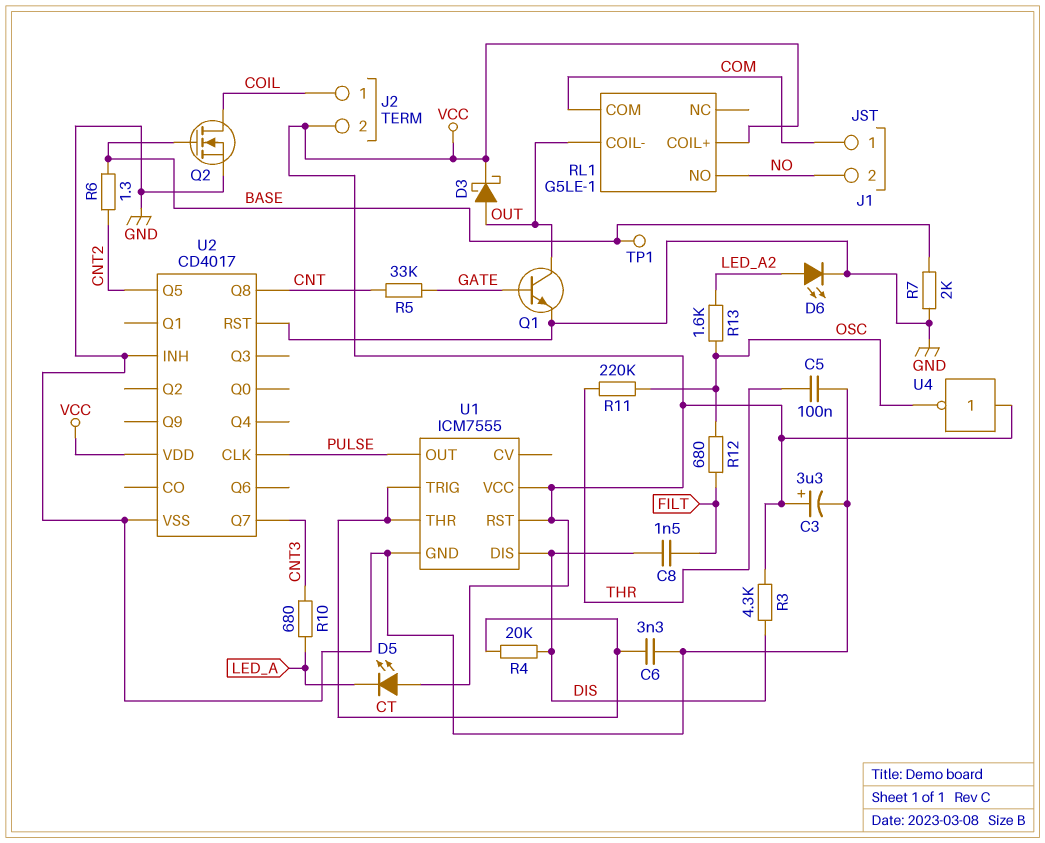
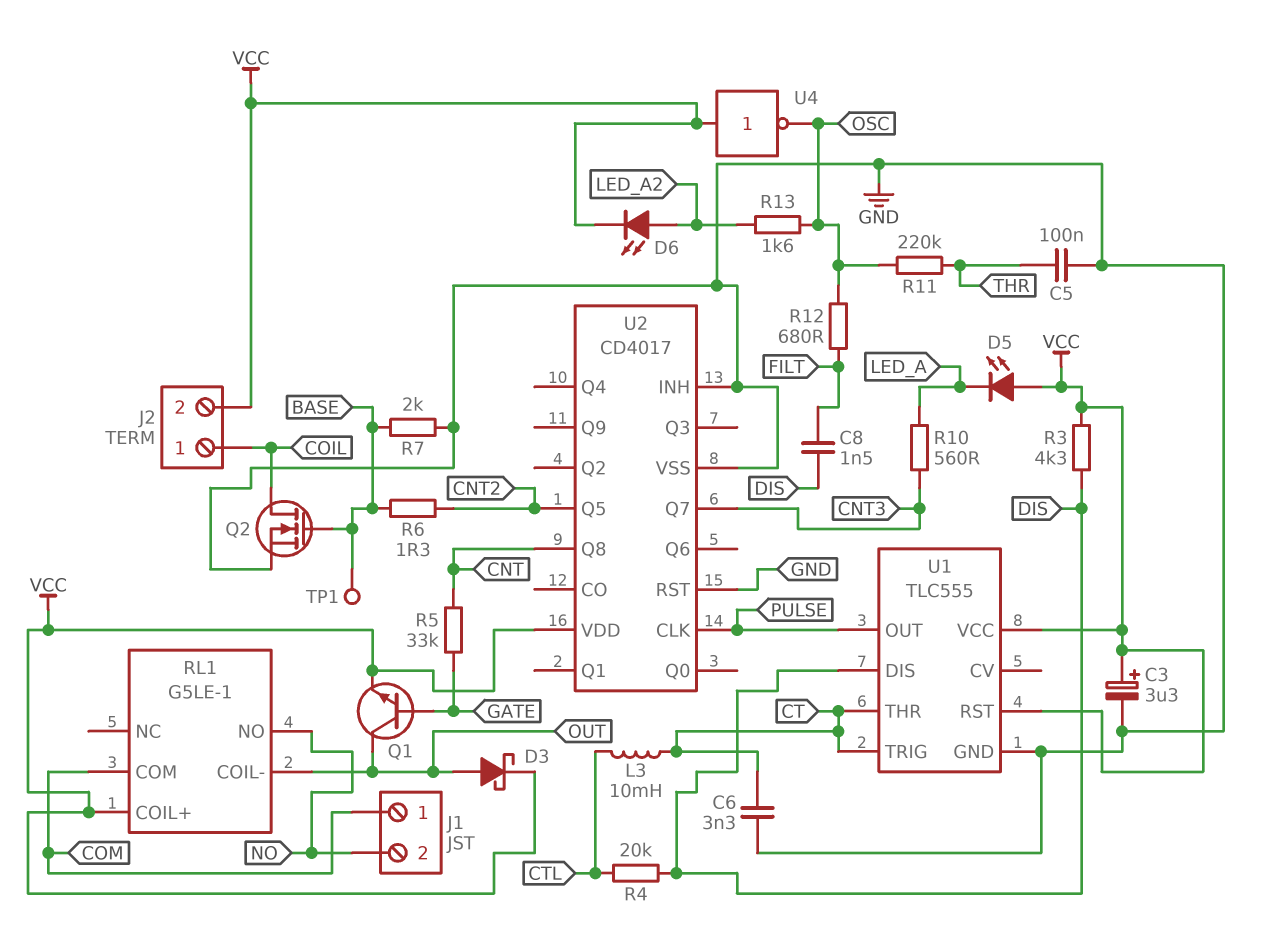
D6: LED (A LED_A2, K GND) -> LED (A LED_A2, K VCC)
L3: none -> 10mH (CT, CTL)
Q1: NPN (B GATE, C OUT, E GND) -> NPN (B GATE, C OUT, E VCC)
R4: 20k (CT, DIS) -> 20k (CTL, DIS)
R10: 680 (CNT3, LED_A) -> 560 (CNT3, LED_A)
U1: ICM7555 -> TLC555

